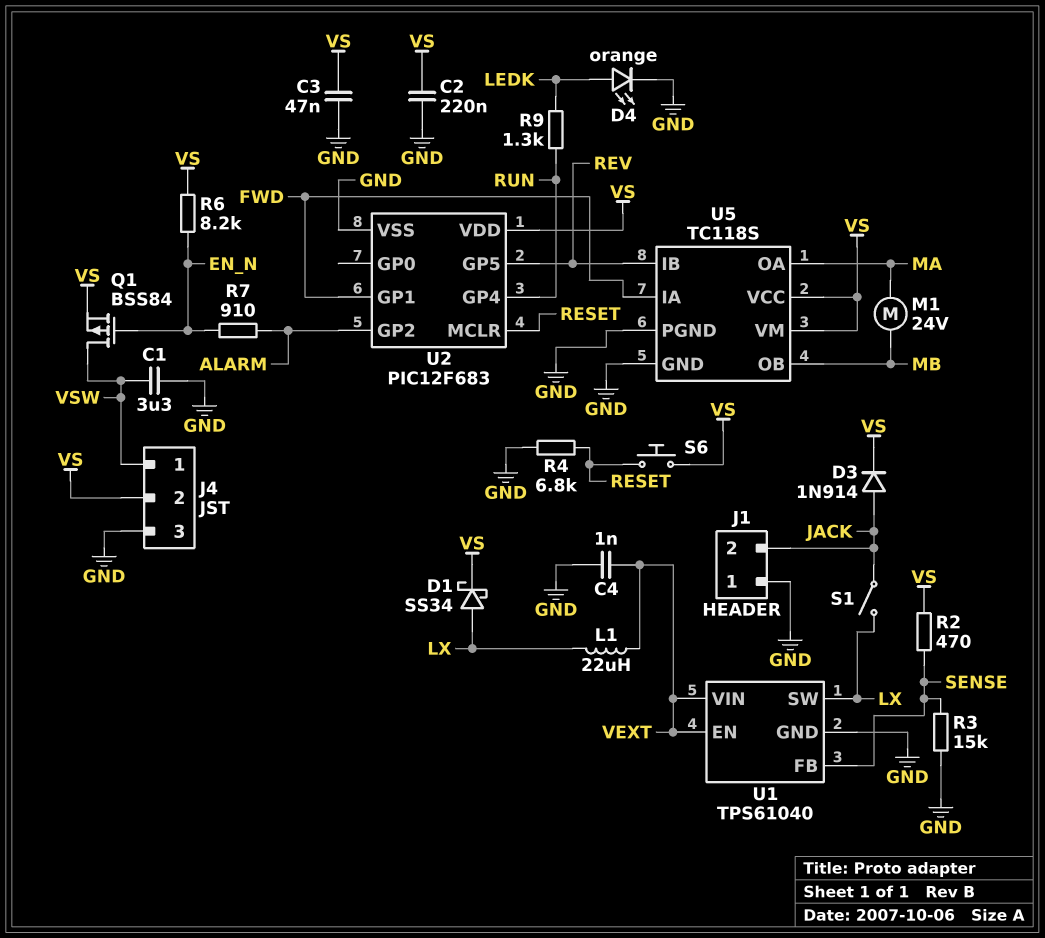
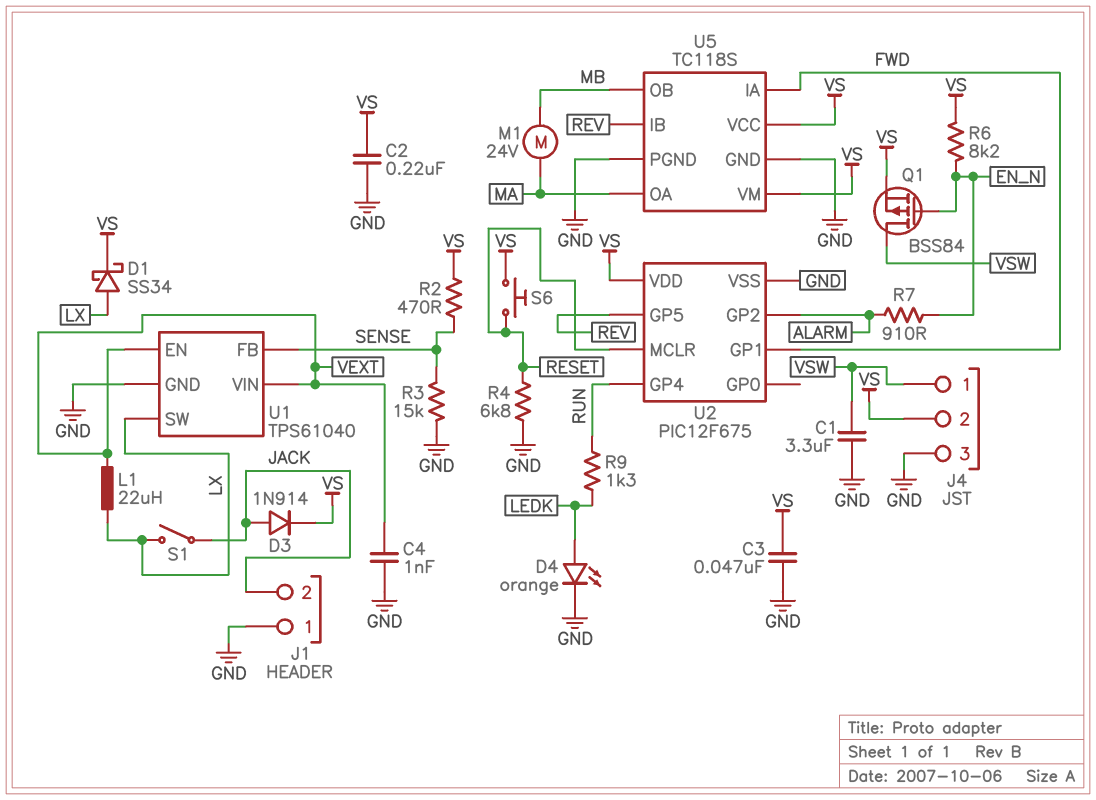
U2: PIC12F683 -> PIC12F675

